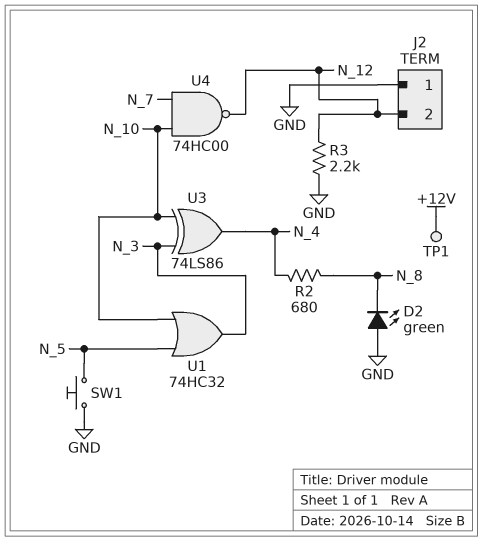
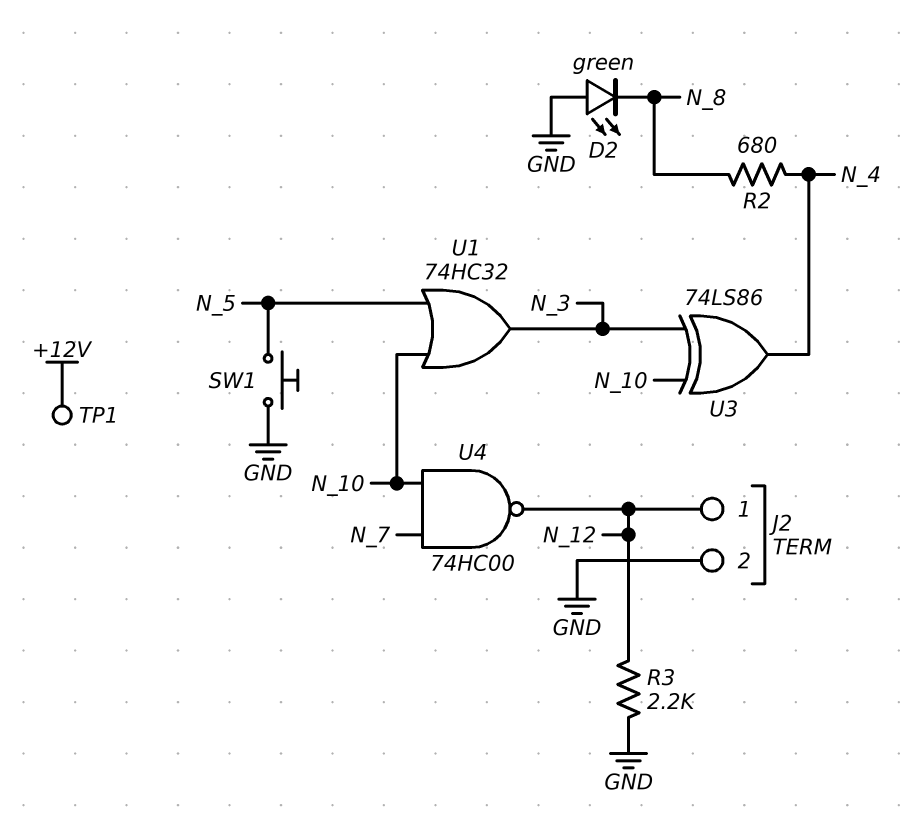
J2 pin 1: GND -> N_12
J2 pin 2: N_12 -> GND

